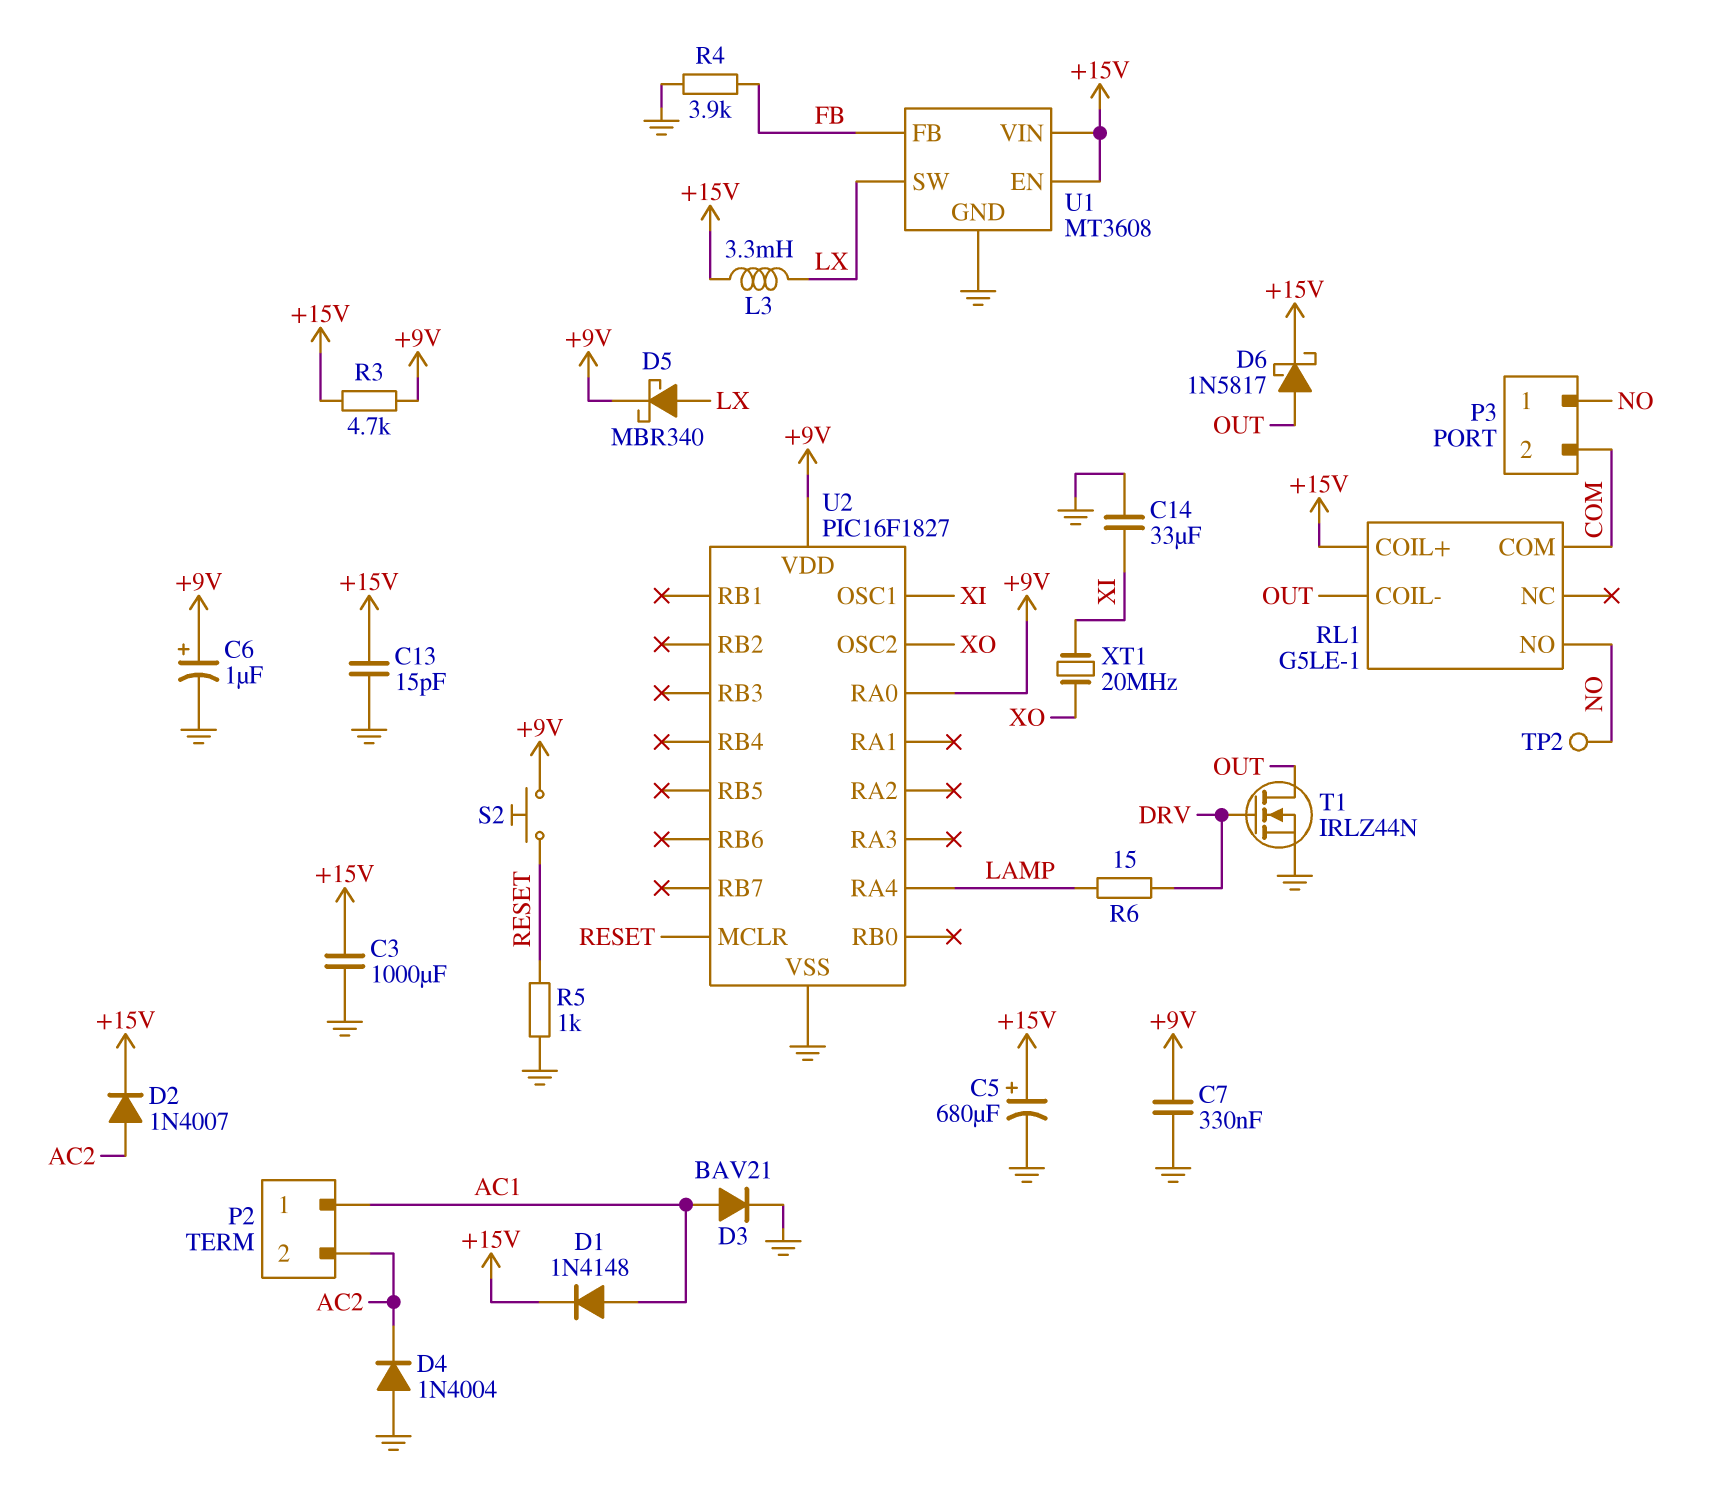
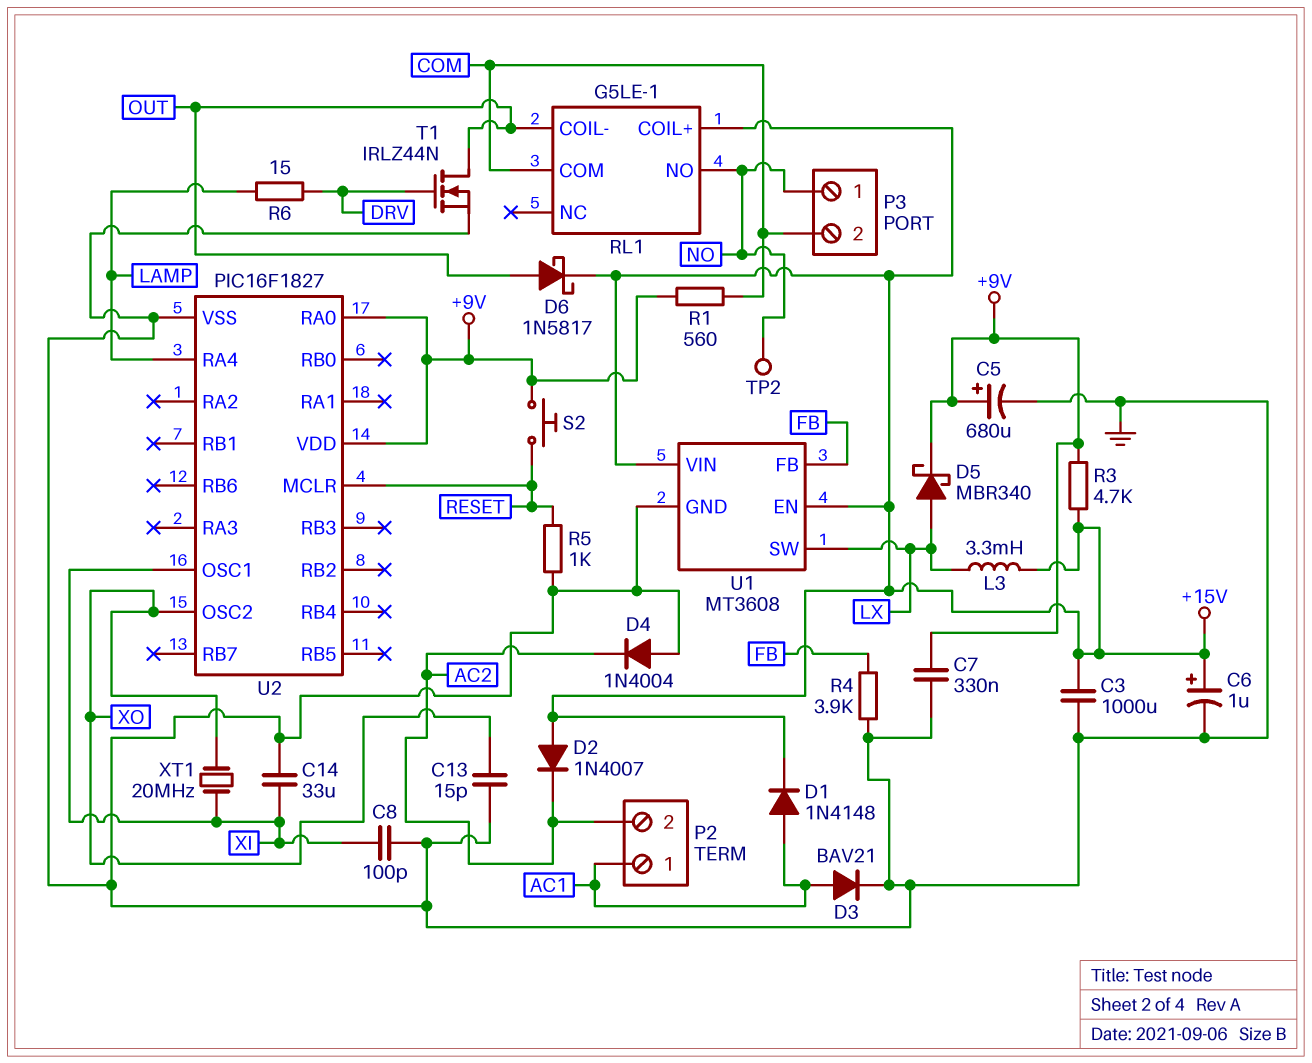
C5: 680uF (plus +15V, minus GND) -> 680uF (plus +9V, minus GND)
C6: 1uF (plus +9V, minus GND) -> 1uF (plus +15V, minus GND)
C8: none -> 100pF (GND, XI)
C13: 15pF (+15V, GND) -> 15pF (GND, XO)
D2: diode 1N4007 (A AC2, K +15V) -> diode 1N4007 (A +15V, K AC2)
R1: none -> 560 (+9V, COM)

